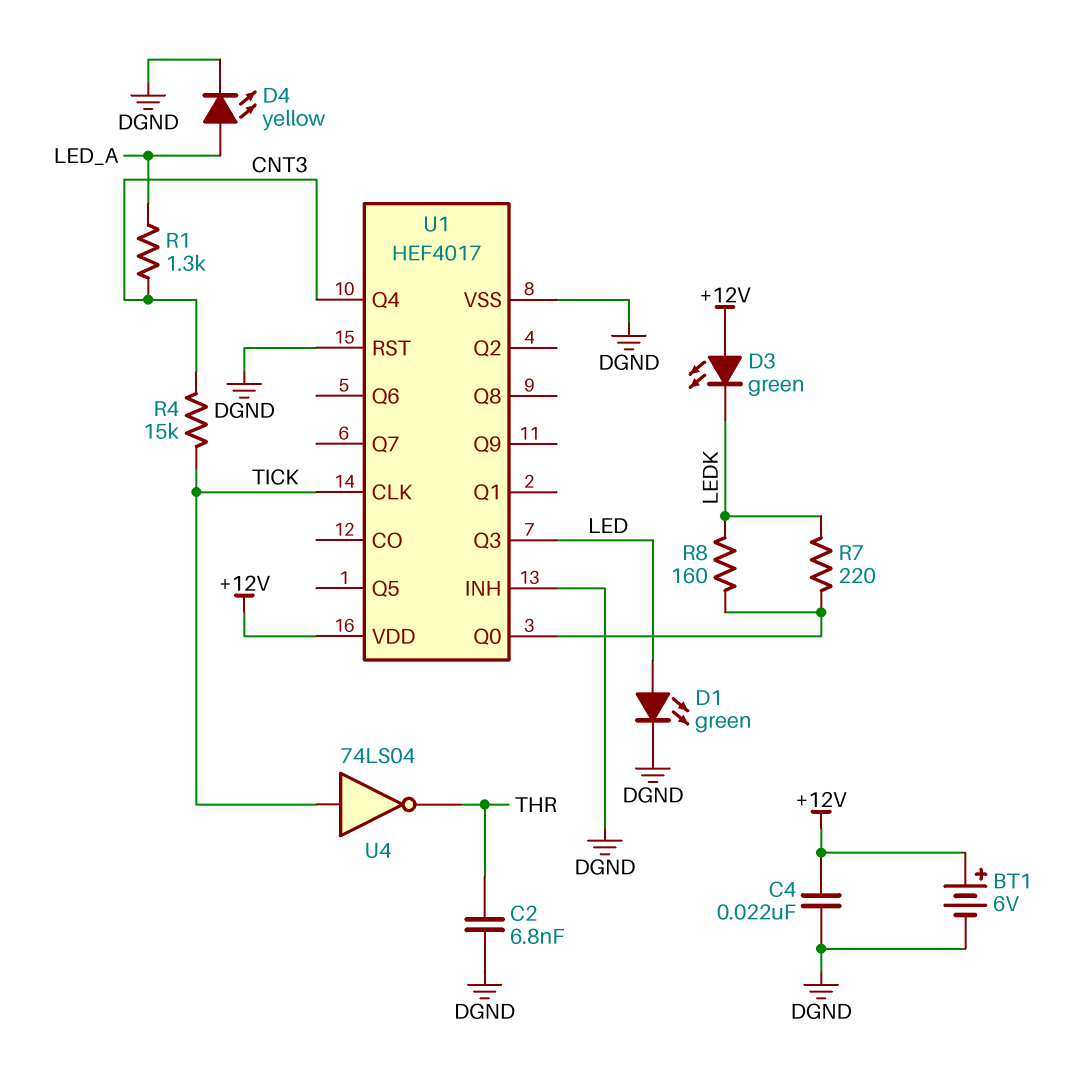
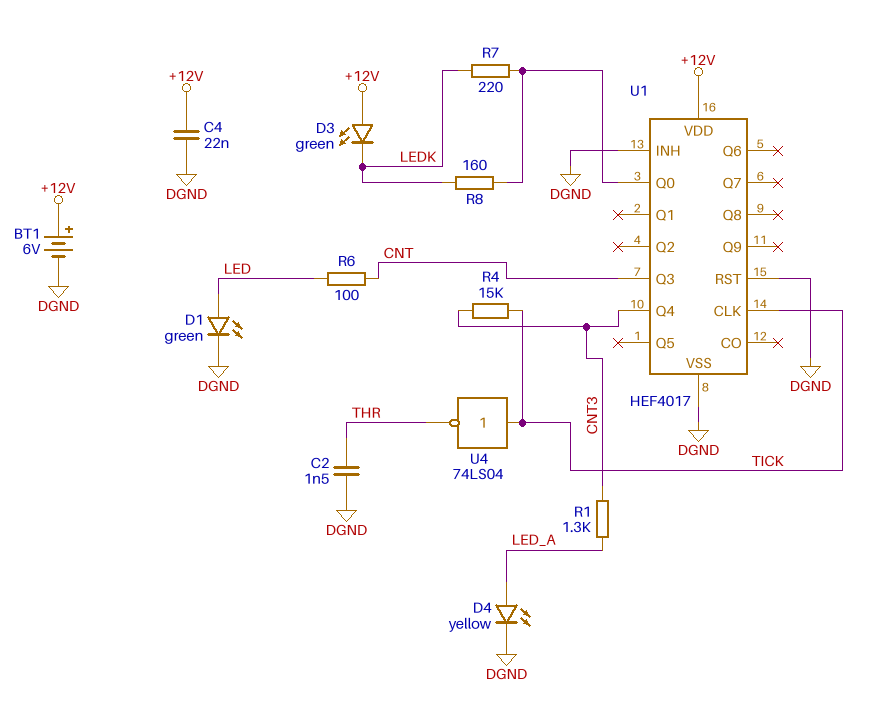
C2: 6.8nF (DGND, THR) -> 1.5nF (DGND, THR)
R6: none -> 100 (CNT, LED)
U1 pin Q3: LED -> CNT

